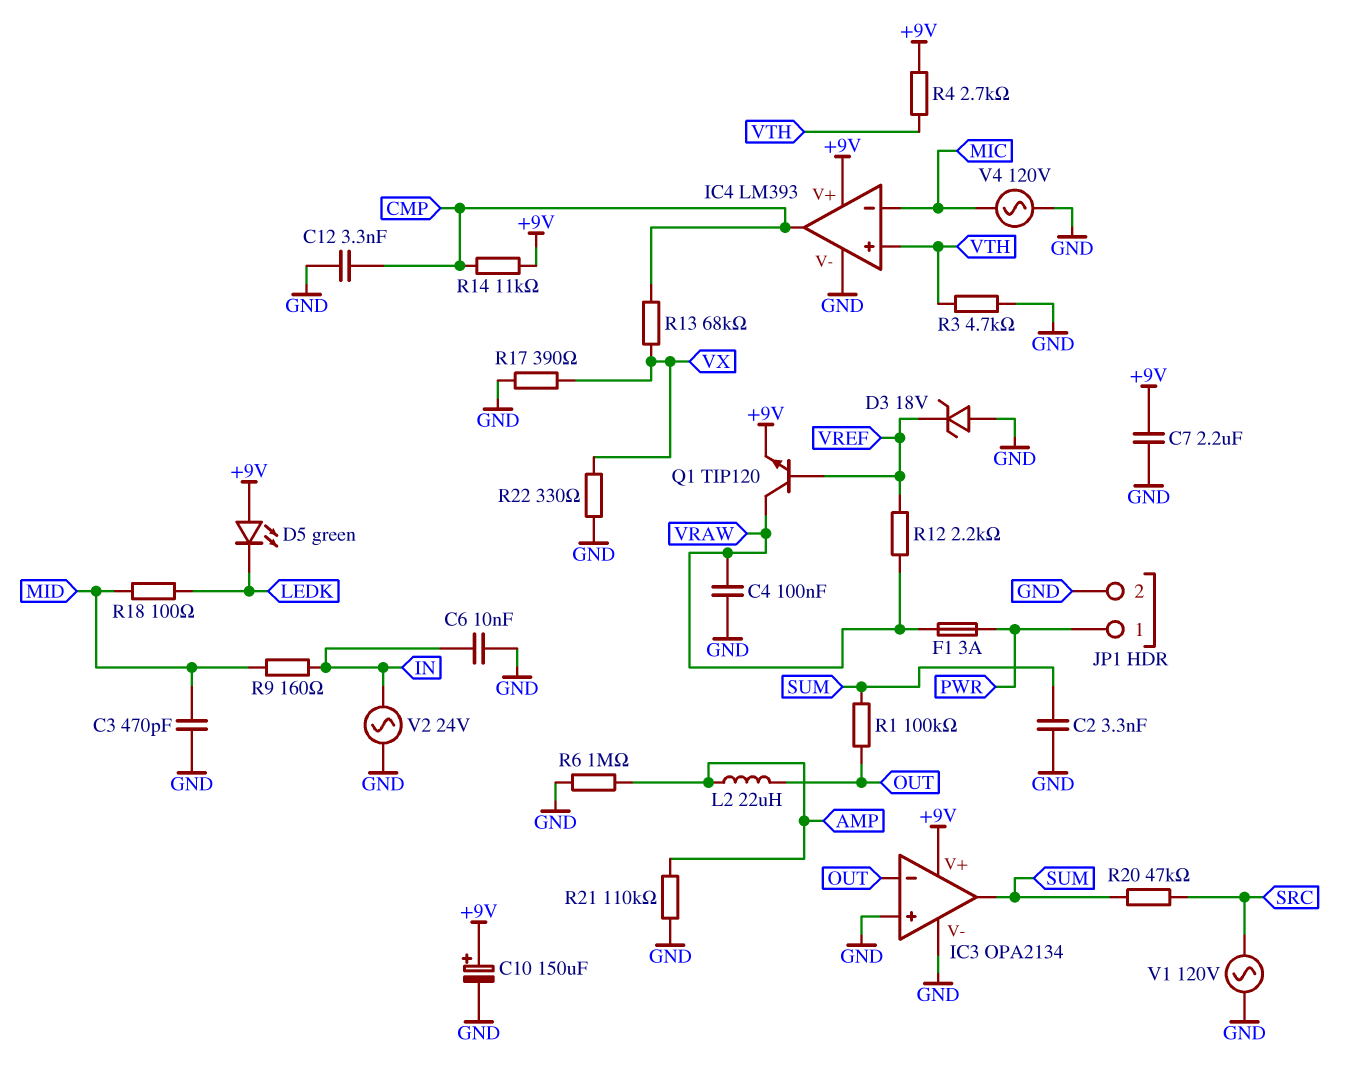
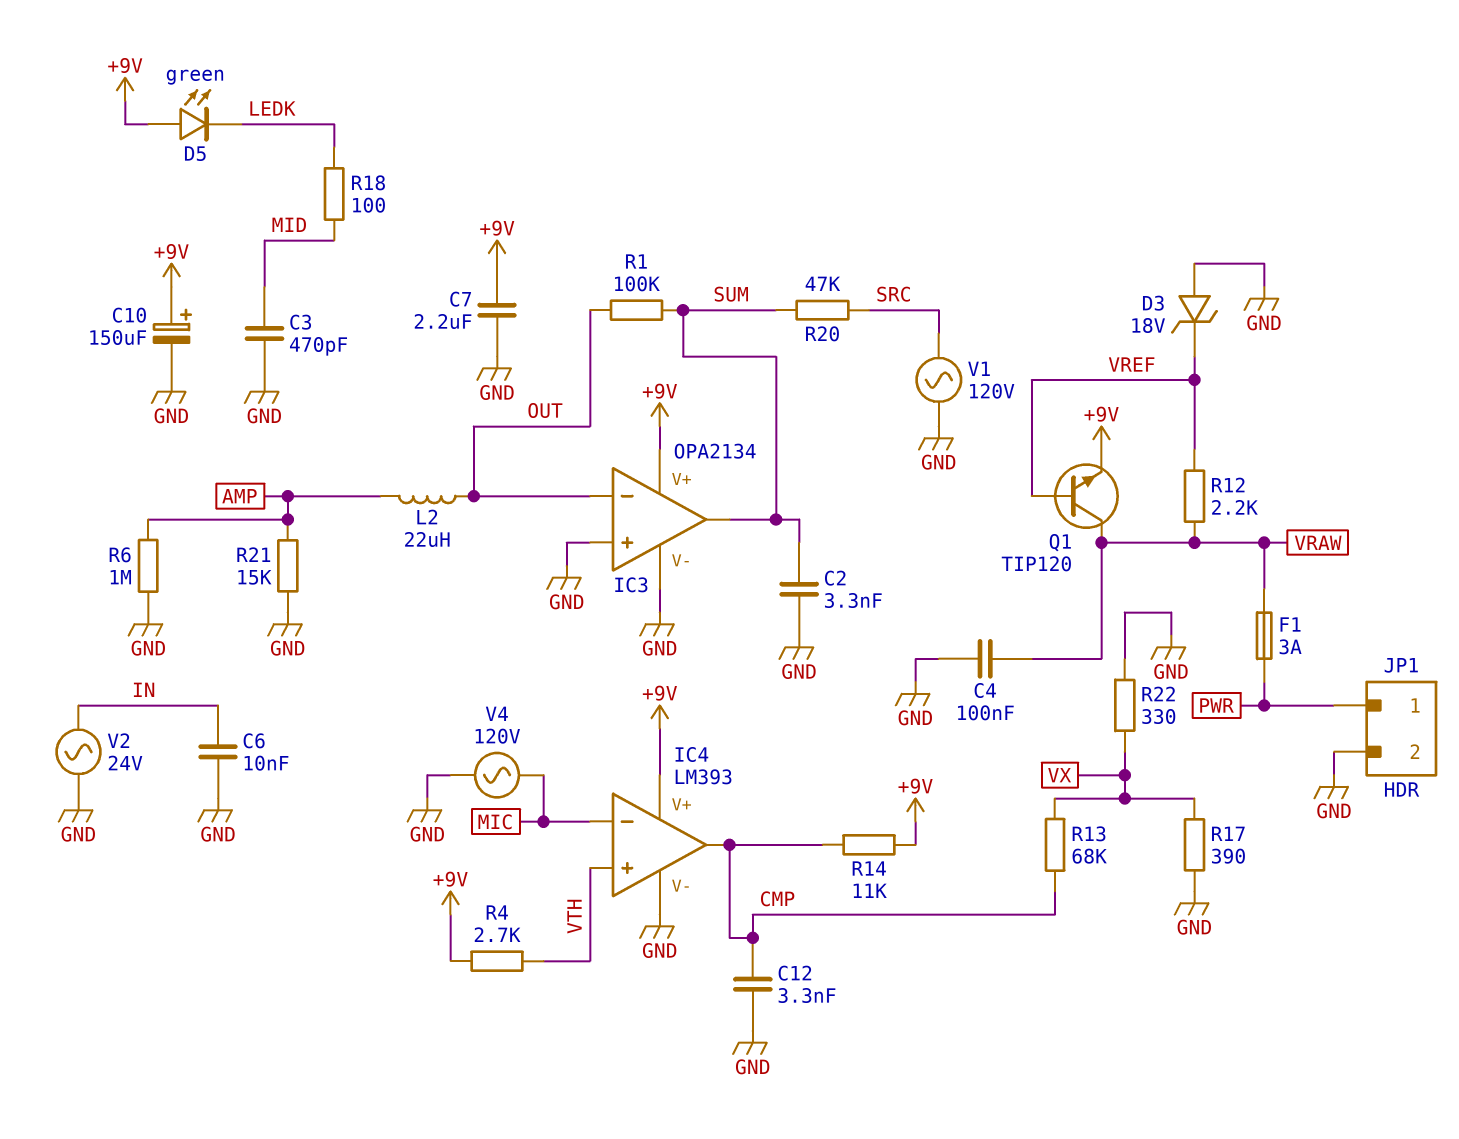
R3: 4.7k (GND, VTH) -> none
R9: 160 (IN, MID) -> none
R21: 110k (AMP, GND) -> 15k (AMP, GND)

